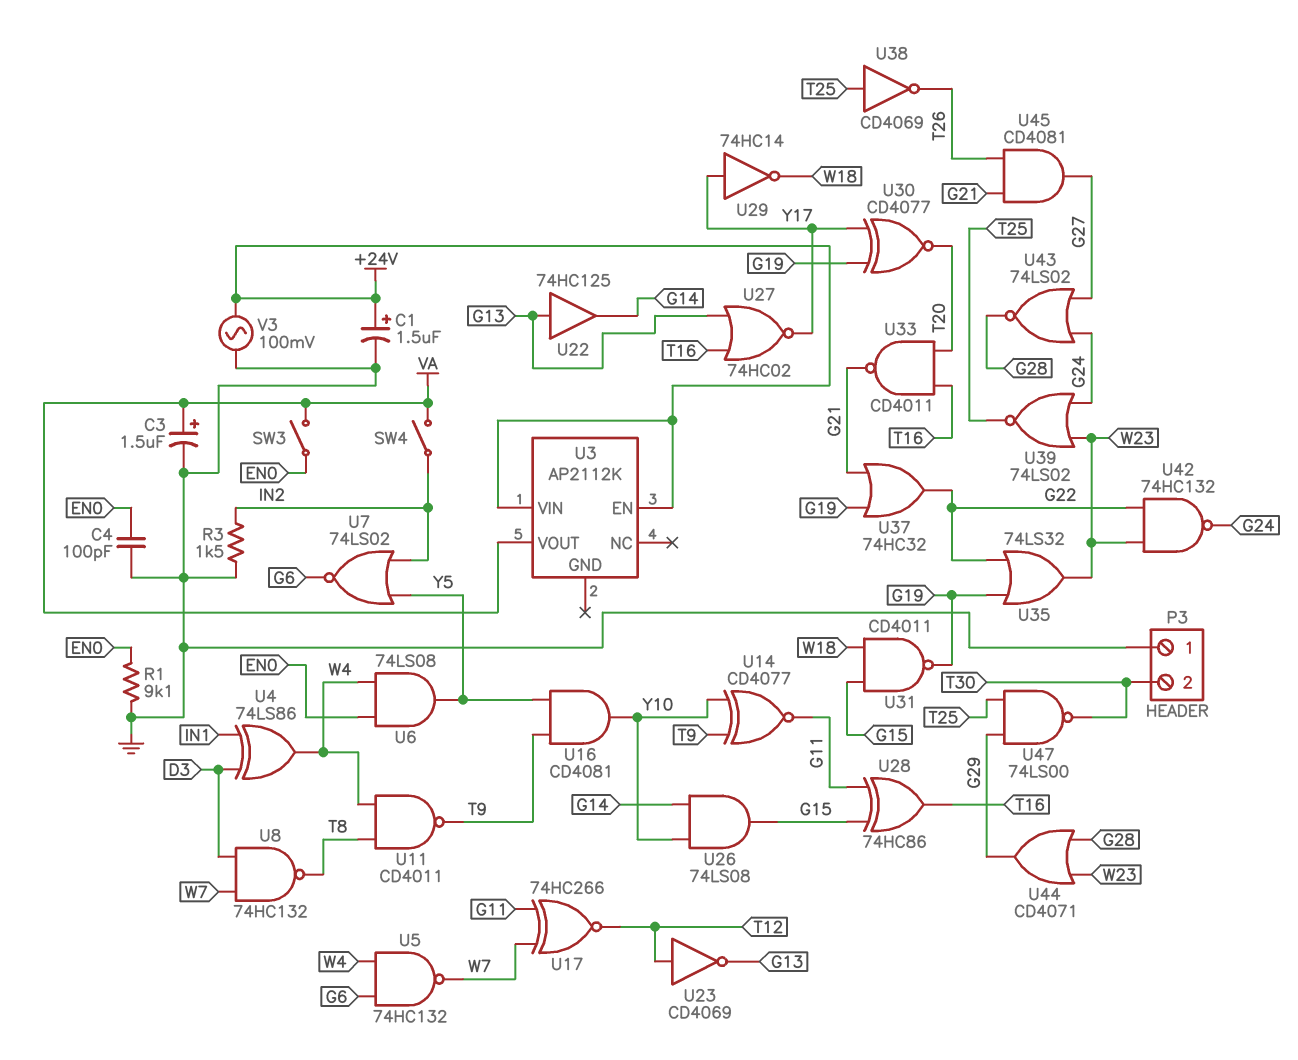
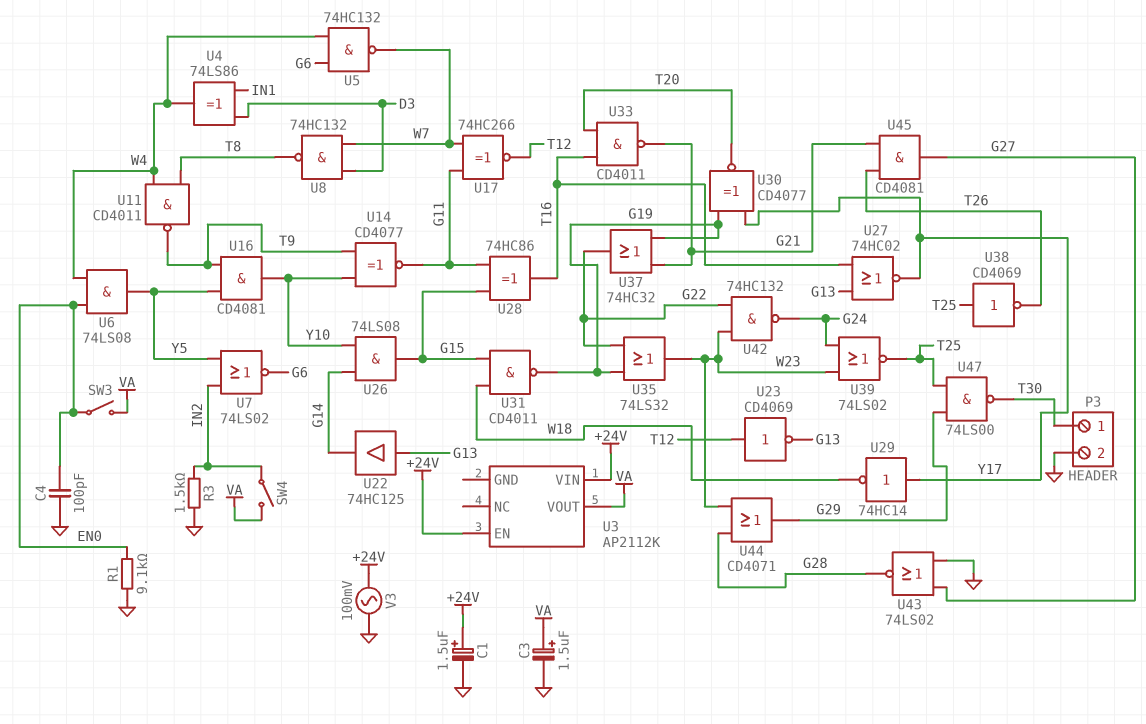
P3 pin 1: GND -> T30
P3 pin 2: T30 -> GND
U43: NOR 74LS02 (in G24, in G27, out G28) -> NOR 74LS02 (in G27, in GND, out G28)

